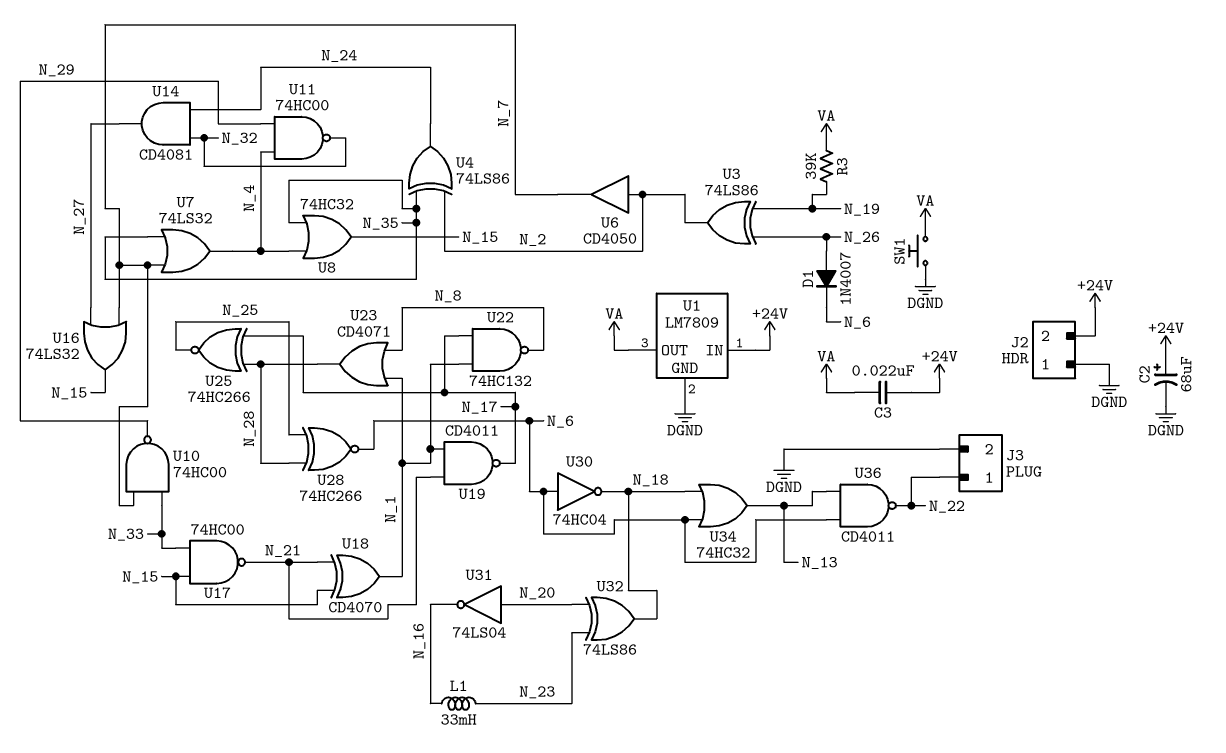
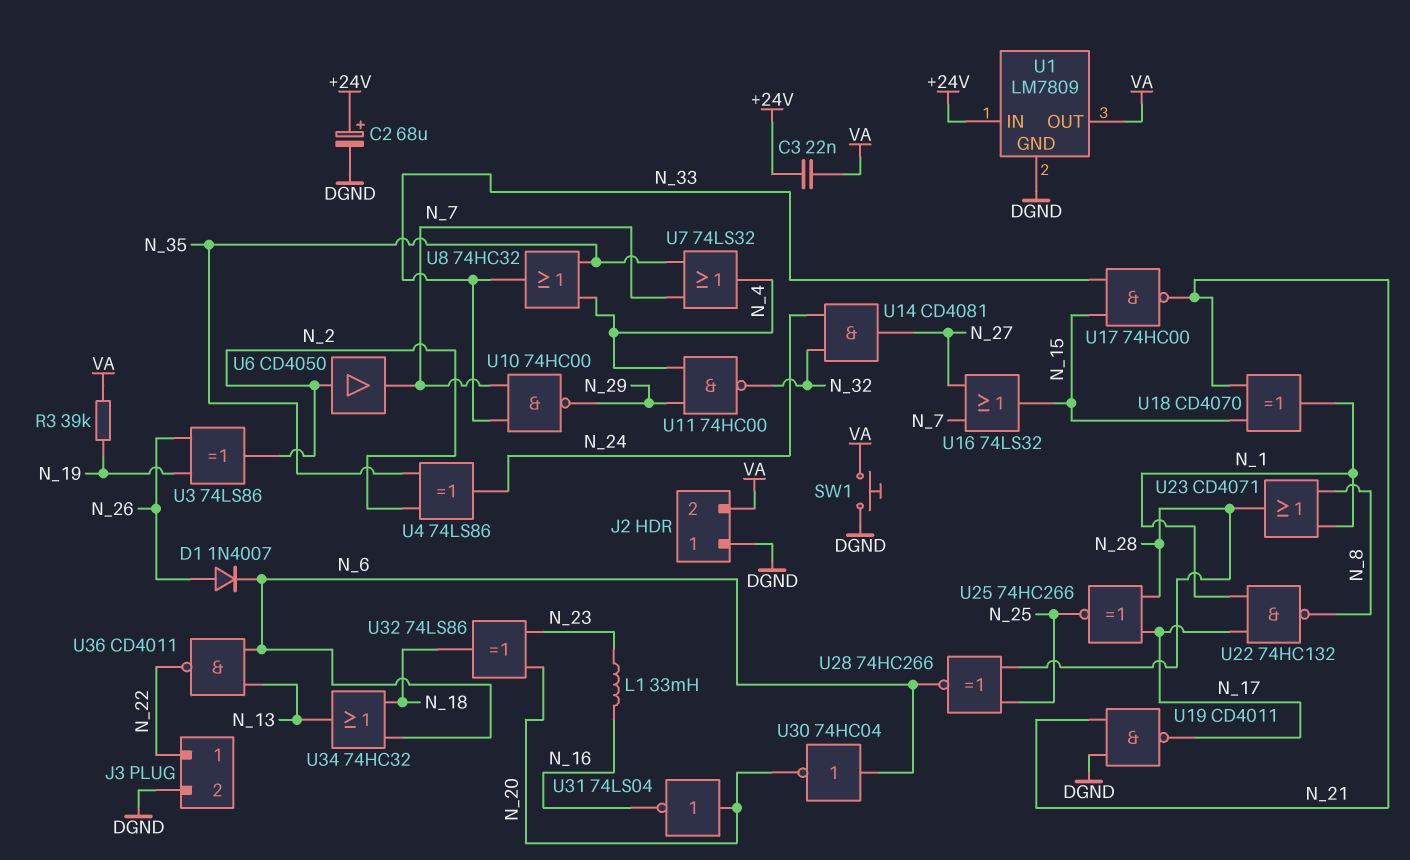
J2 pin 2: +24V -> VA
U8: OR 74HC32 (in N_4, in N_35, out N_15) -> OR 74HC32 (in N_4, in N_35, out N_33)
U19: NAND CD4011 (in N_1, in N_21, out N_17) -> NAND CD4011 (in DGND, in N_21, out N_17)
U30: NOT 74HC04 (in N_6, out N_18) -> NOT 74HC04 (in N_6, out N_20)

